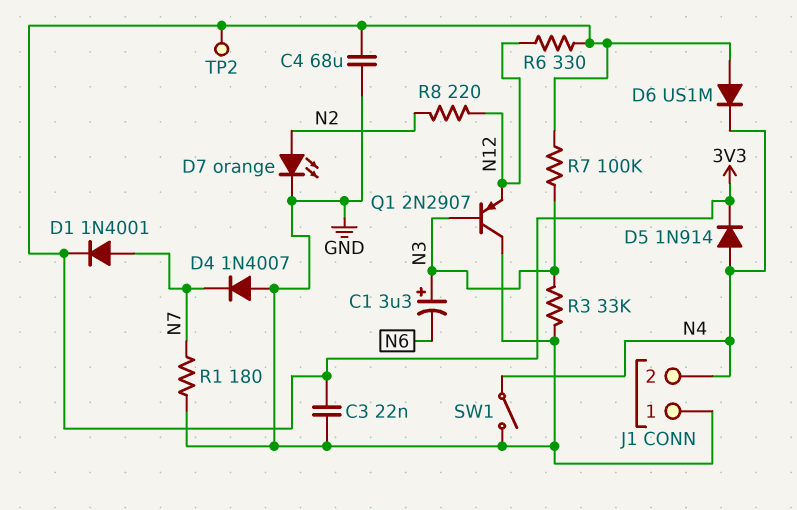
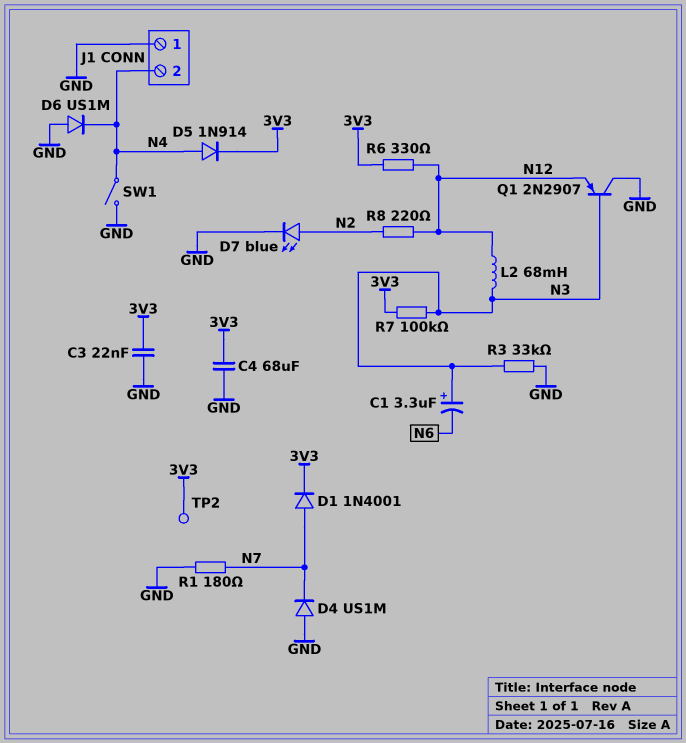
D4: diode 1N4007 (A GND, K N7) -> diode US1M (A GND, K N7)
D6: diode US1M (A 3V3, K N4) -> diode US1M (A GND, K N4)
D7: LED orange (A N2, K GND) -> LED blue (A N2, K GND)
L2: none -> 68mH (N3, N12)

